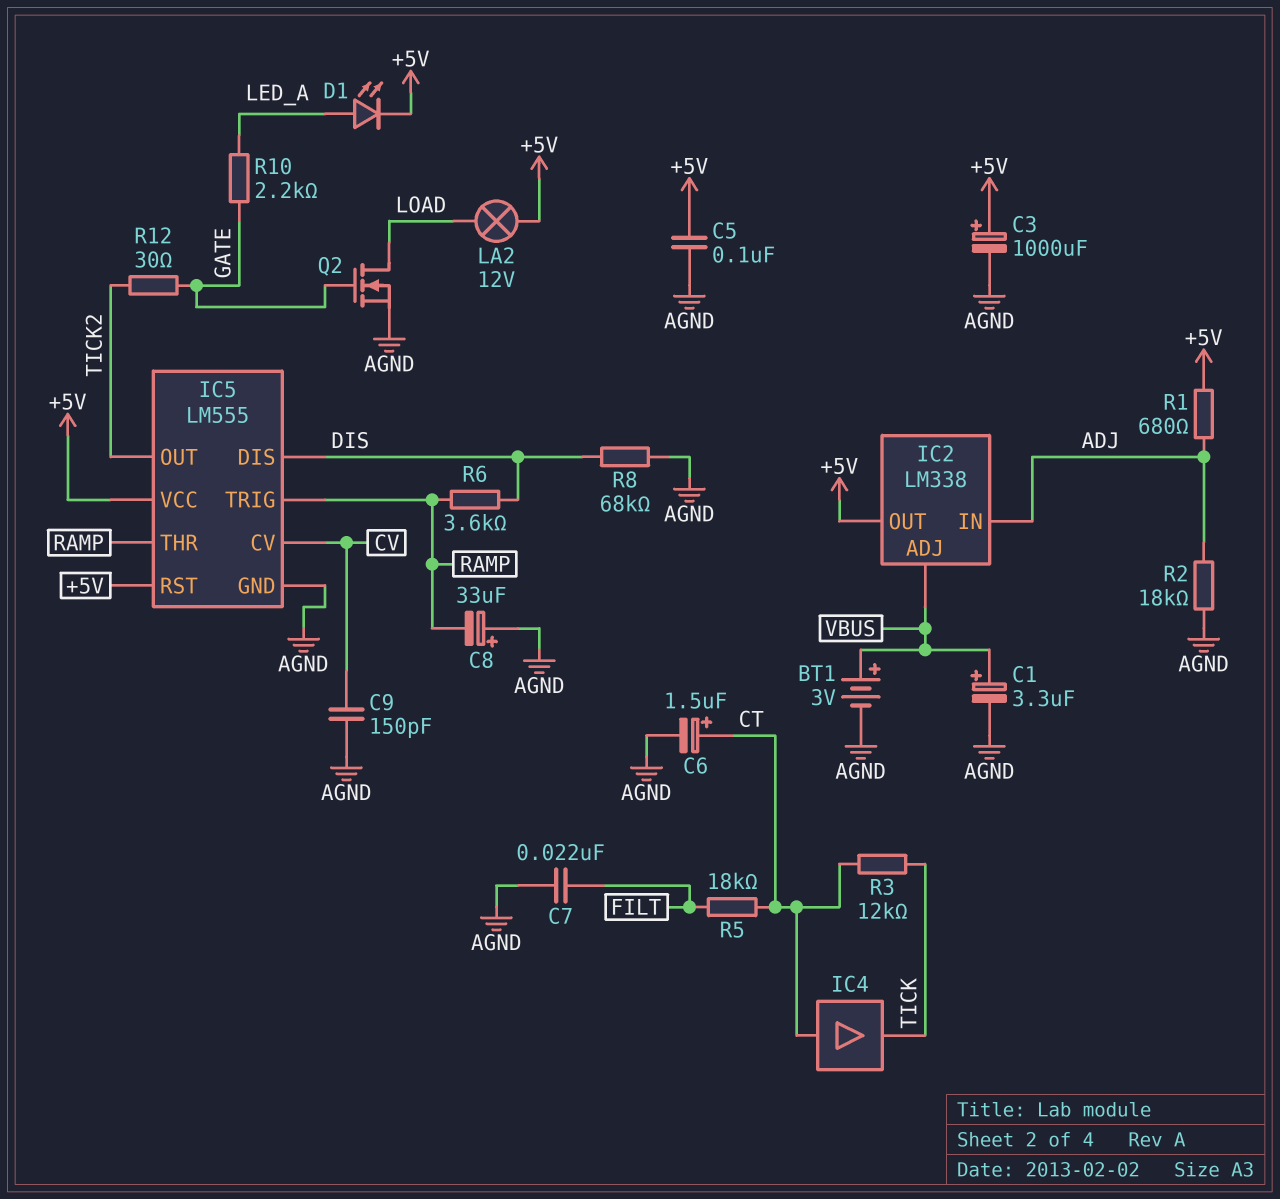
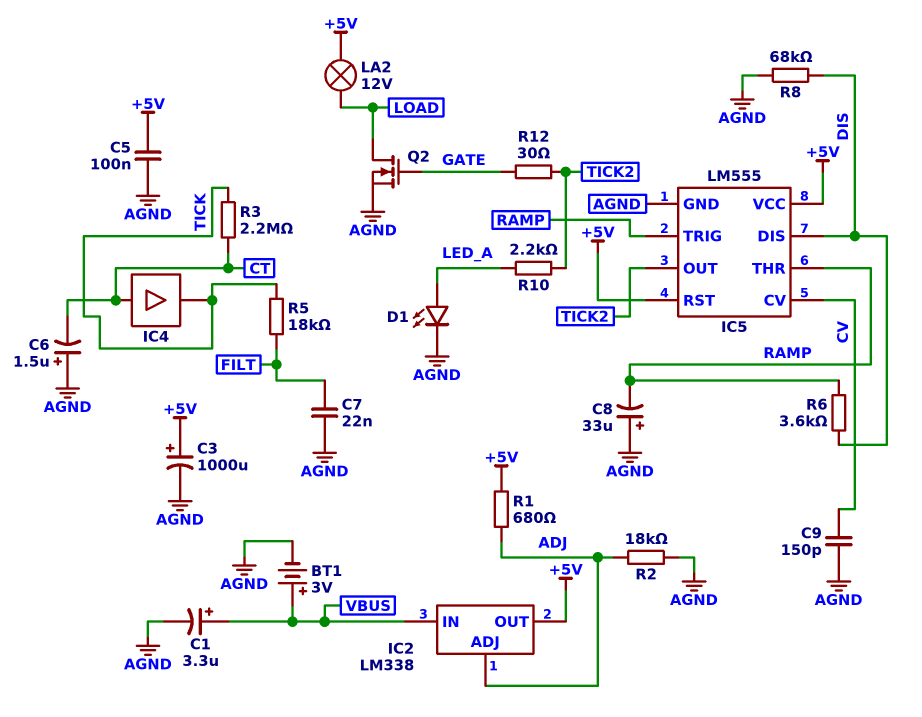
C6: 1.5uF (plus CT, minus AGND) -> 1.5uF (plus AGND, minus CT)
D1: LED (A LED_A, K +5V) -> LED (A LED_A, K AGND)
IC2 pin ADJ: VBUS -> ADJ
IC2 pin IN: ADJ -> VBUS
R3: 12k (CT, TICK) -> 2.2M (CT, TICK)
R5: 18k (CT, FILT) -> 18k (FILT, TICK)
R10: 2.2k (GATE, LED_A) -> 2.2k (LED_A, TICK2)

